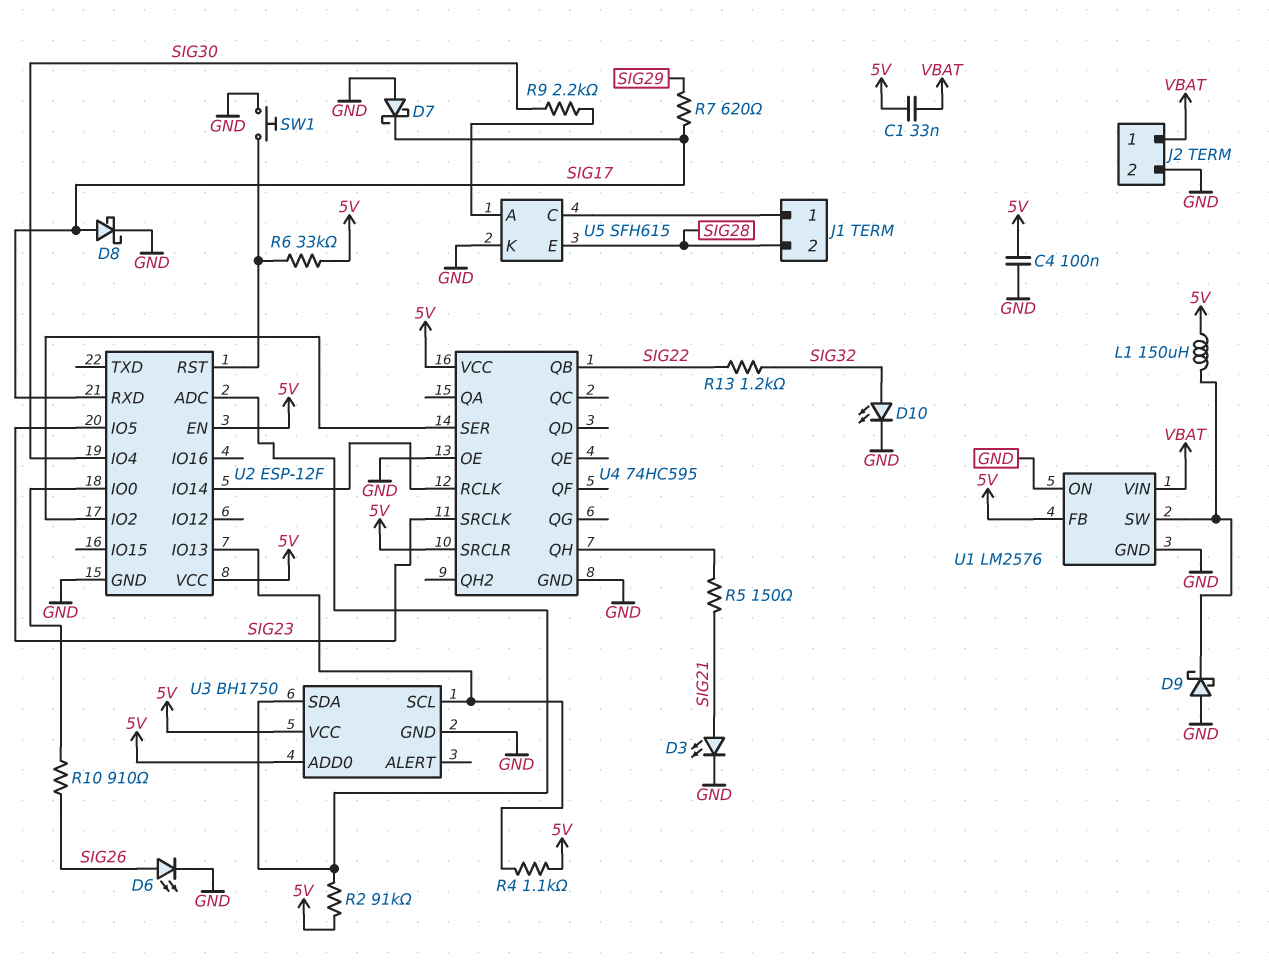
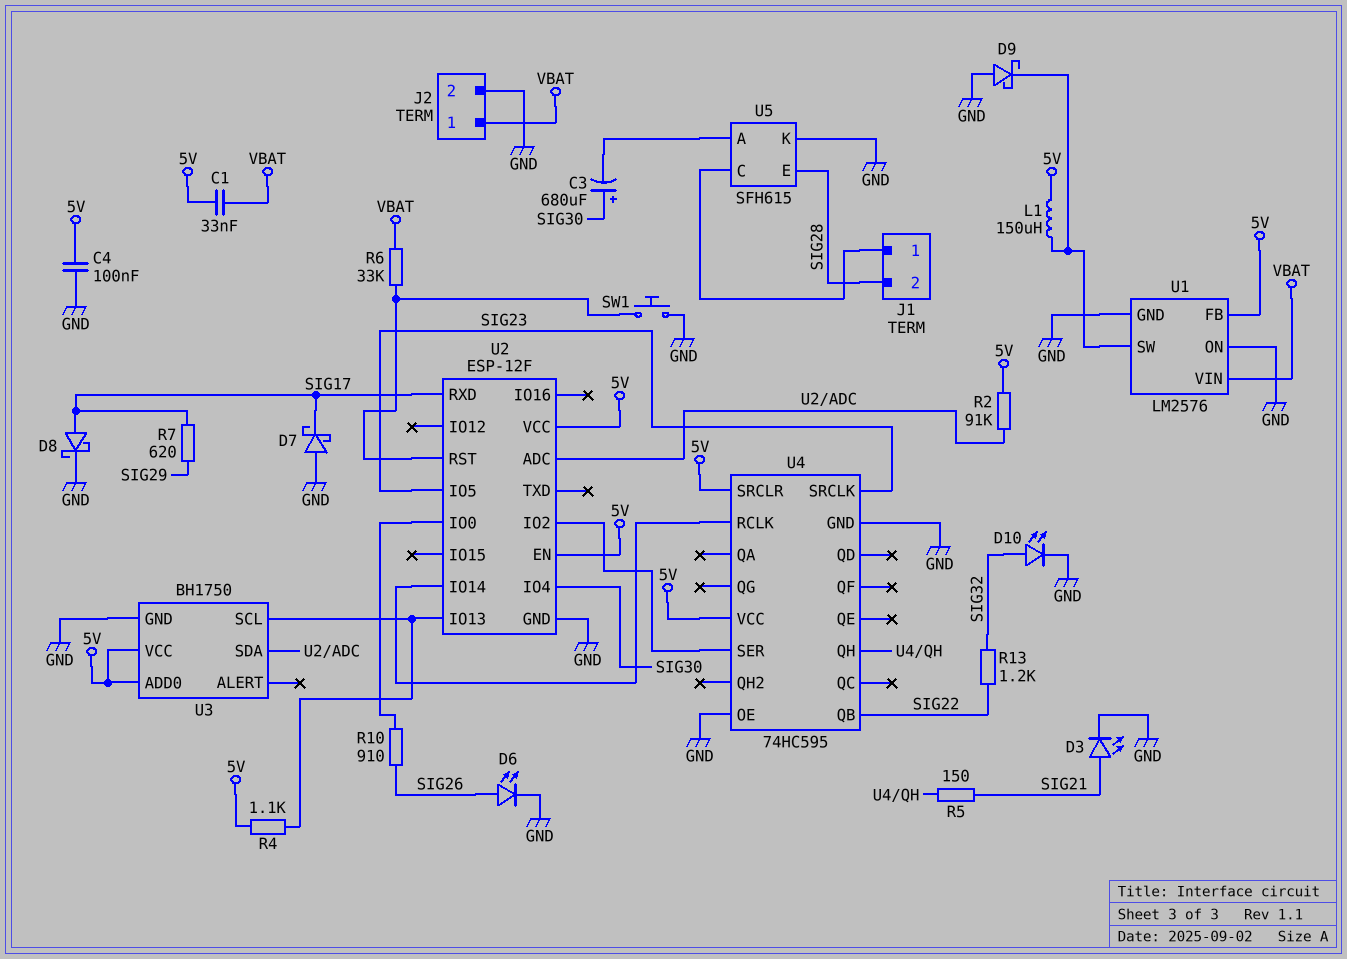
C3: none -> 680uF (plus SIG30, minus U5/A)
R6: 33k (5V, U2/RST) -> 33k (U2/RST, VBAT)
R9: 2.2k (SIG30, U5/A) -> none

